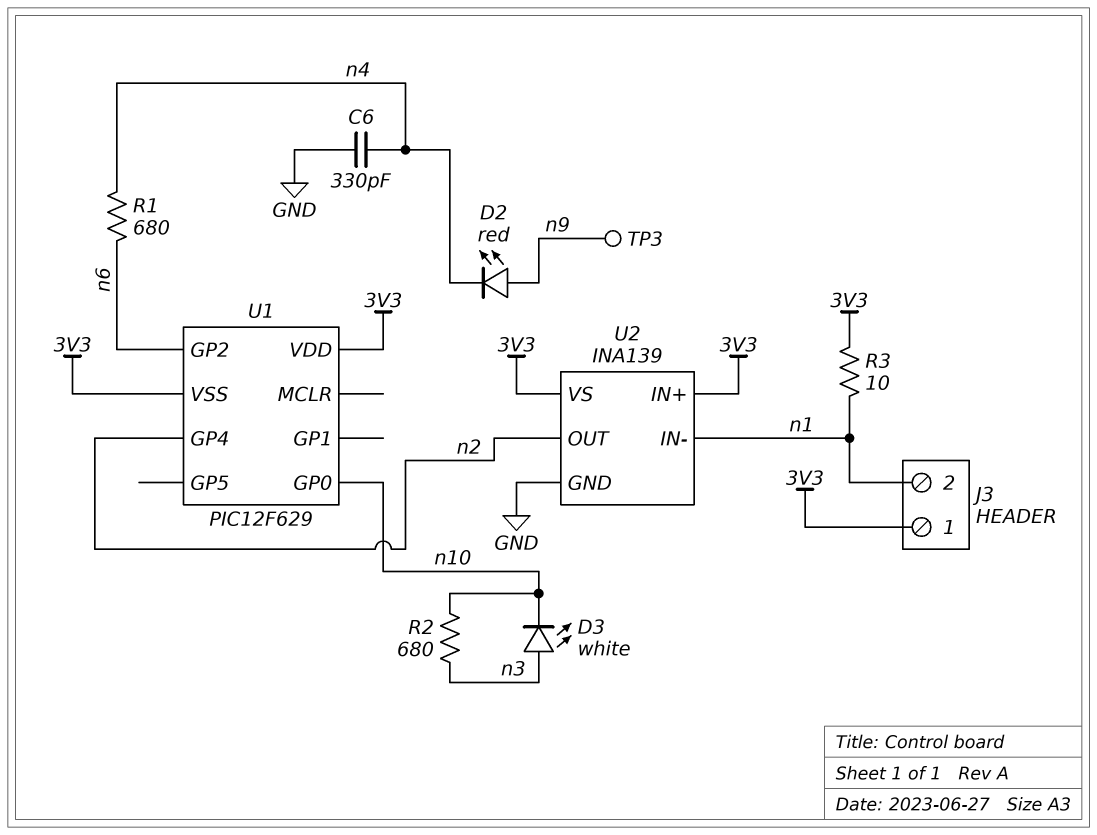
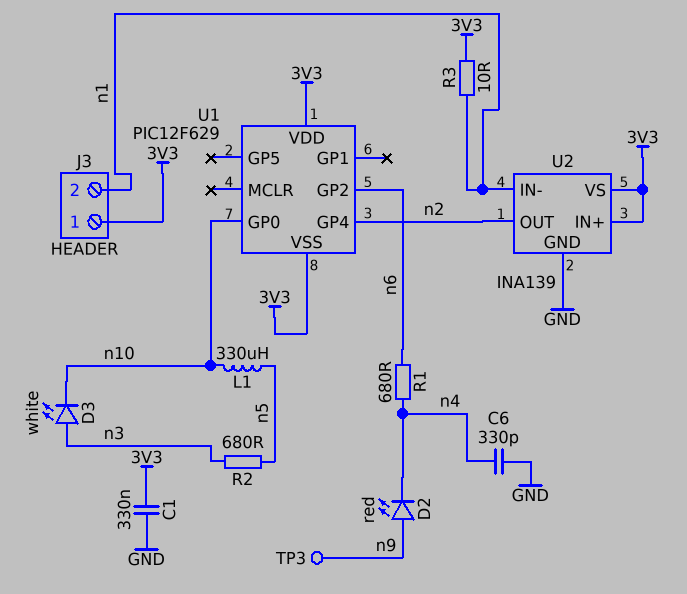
C1: none -> 330nF (3V3, GND)
L1: none -> 330uH (n5, n10)
R2: 680 (n3, n10) -> 680 (n3, n5)

